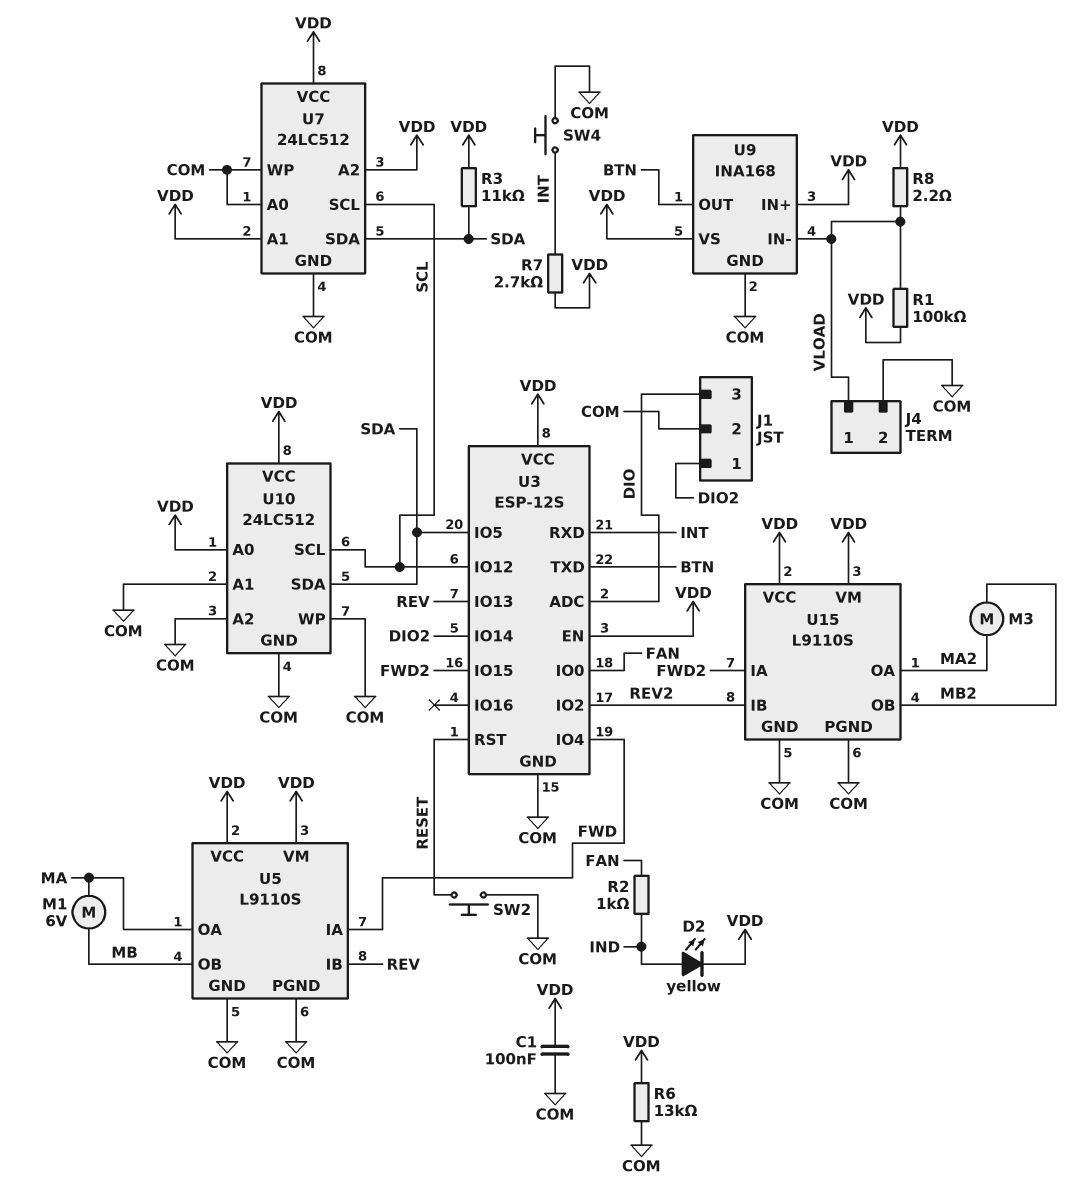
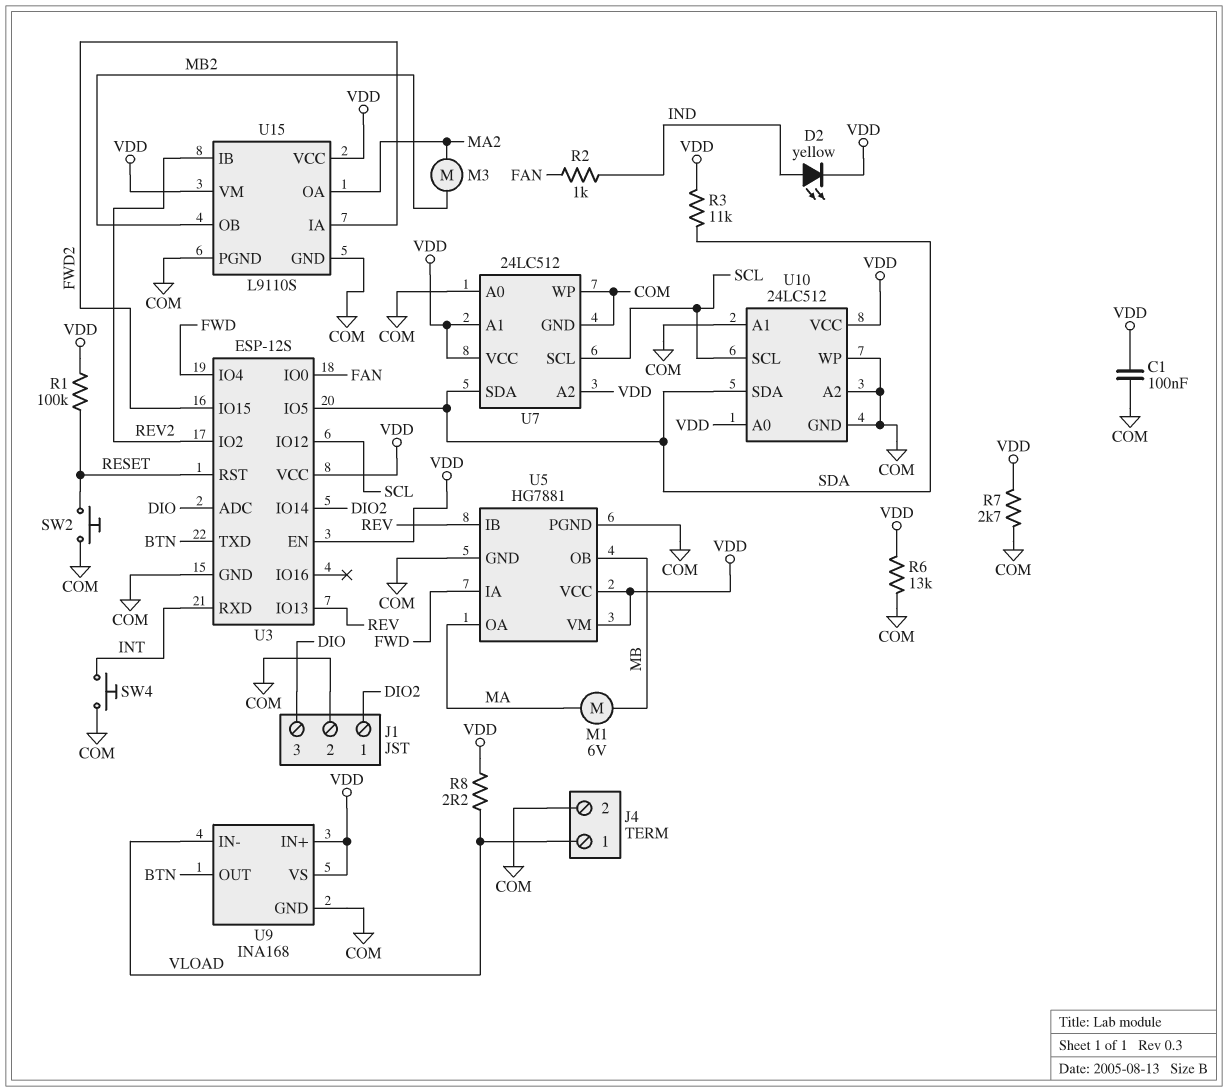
R1: 100k (VDD, VLOAD) -> 100k (RESET, VDD)
R7: 2.7k (INT, VDD) -> 2.7k (COM, VDD)
U5: L9110S -> HG7881

